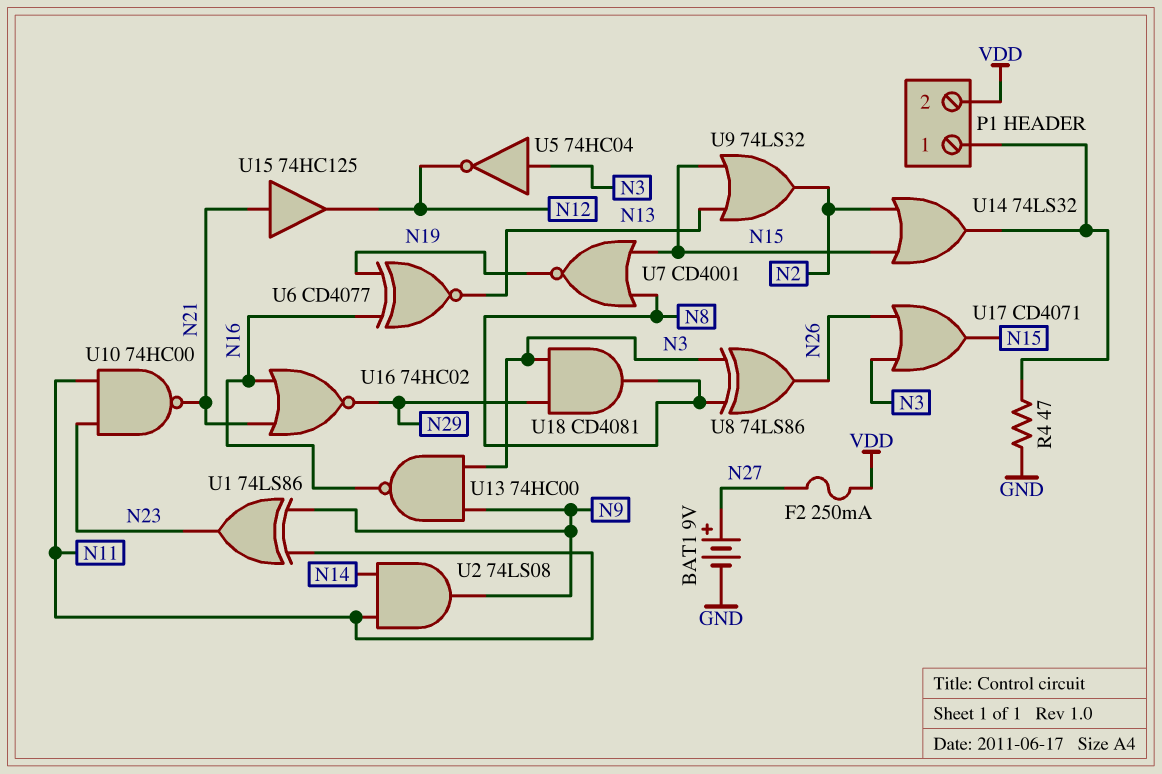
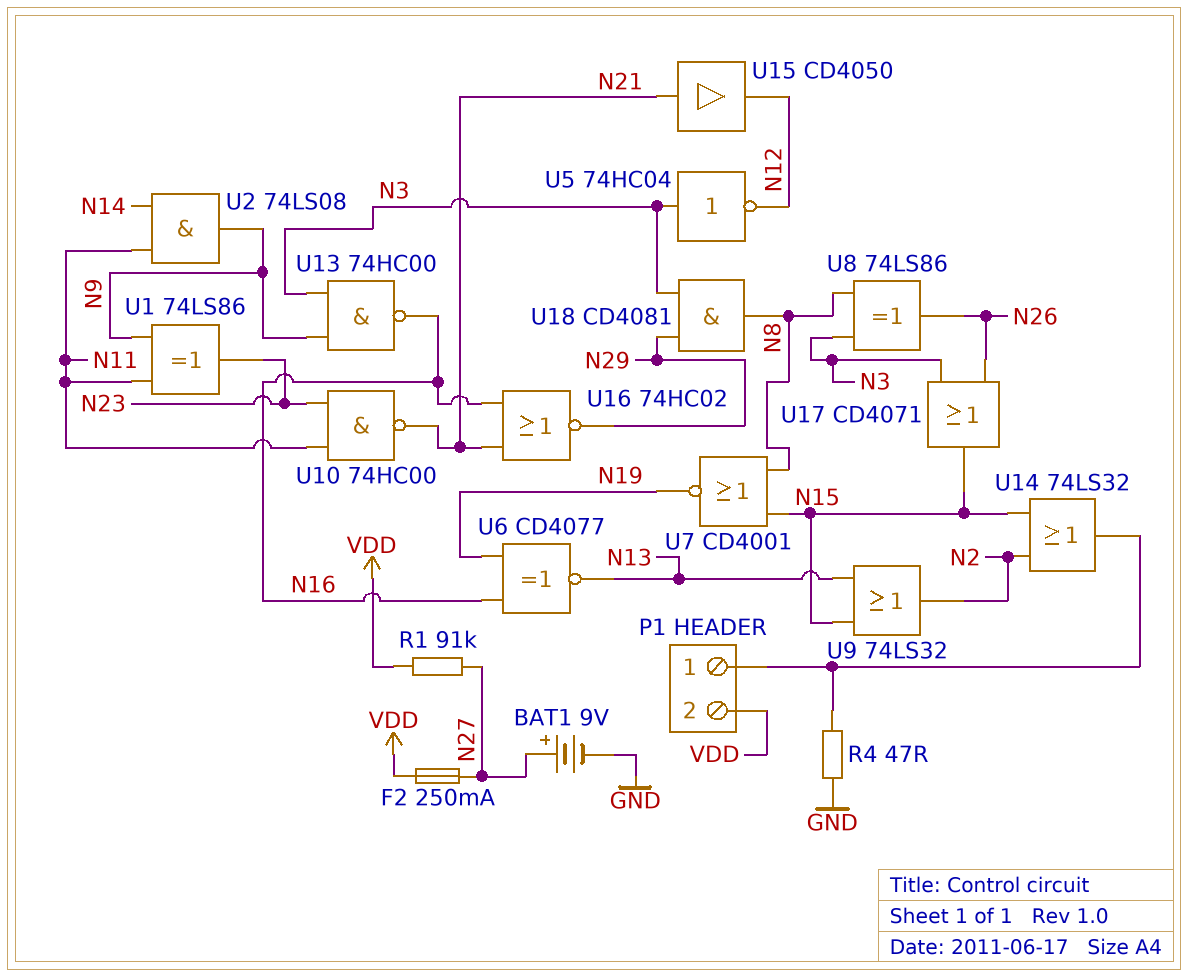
R1: none -> 91k (N27, VDD)
U15: buffer 74HC125 (in N21, out N12) -> buffer CD4050 (in N21, out N12)

